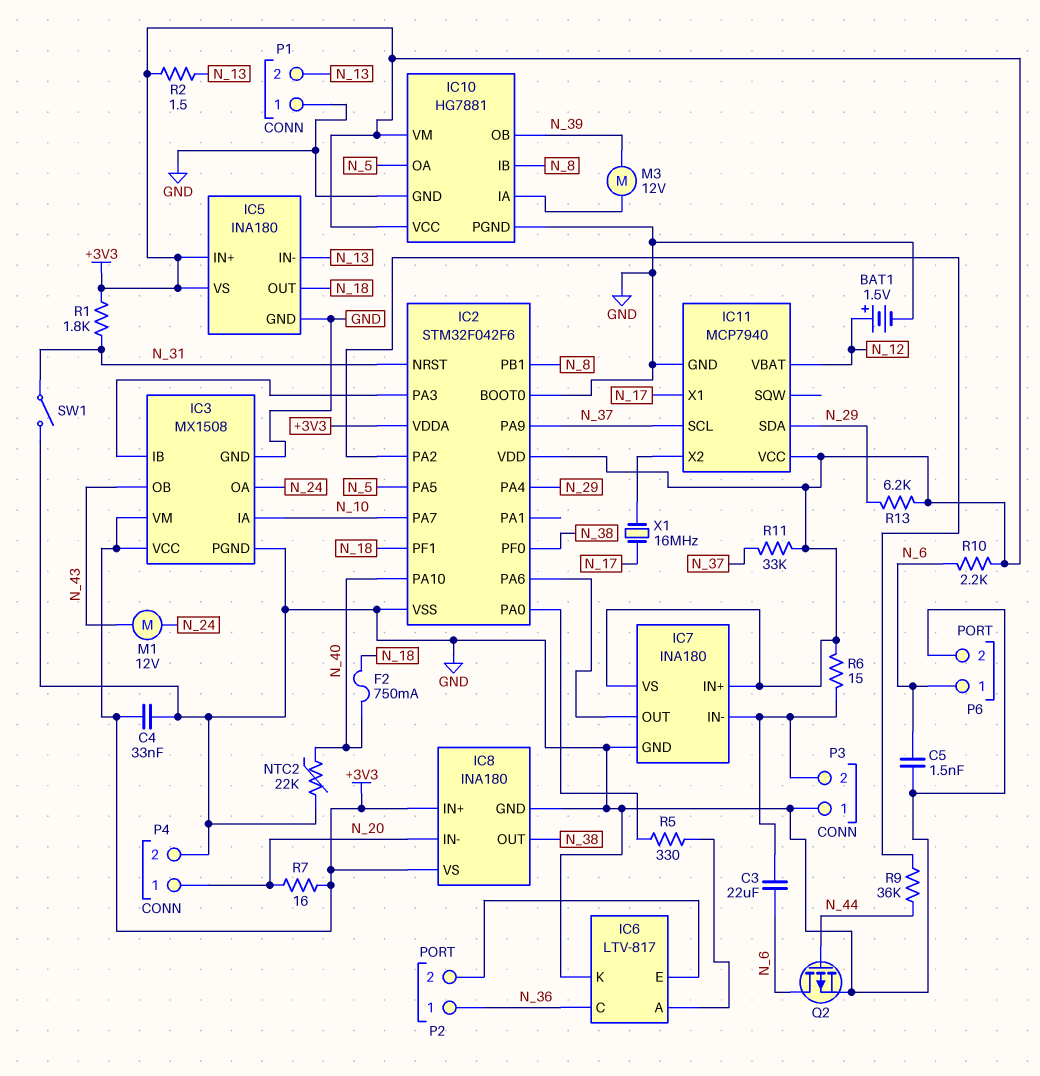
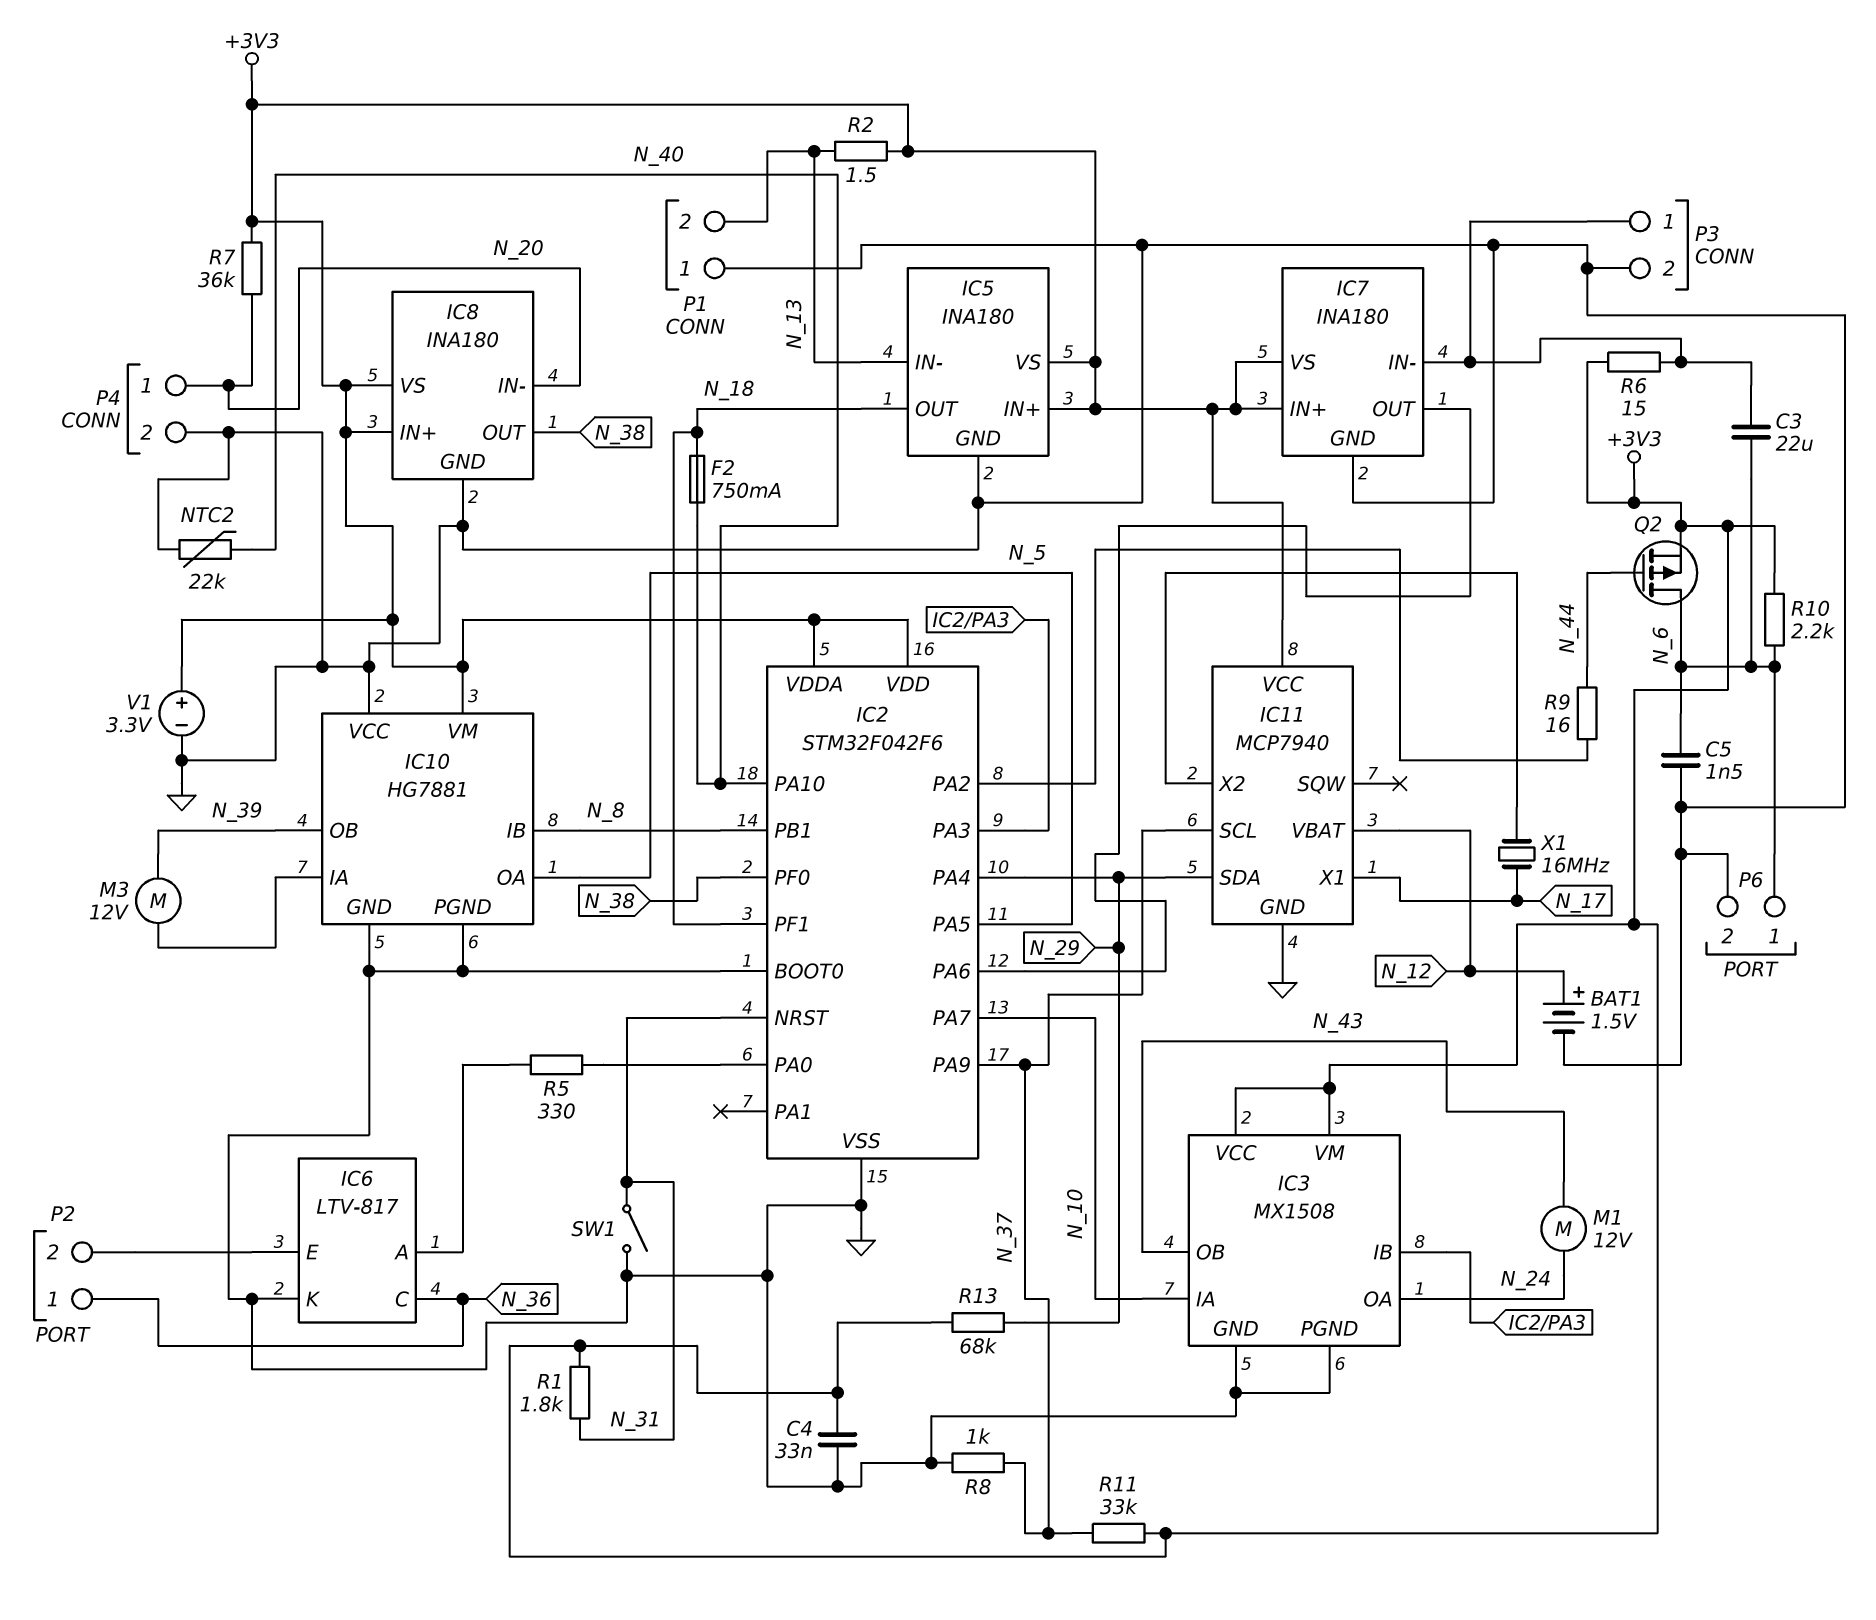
IC10 pin VCC: +3V3 -> GND
P3 pin 1: GND -> IC7/IN-
P3 pin 2: IC7/IN- -> GND
Q2: PMOS (G N_44, D N_6, S GND) -> PMOS (G N_44, D N_6, S +3V3)
R7: 16 (+3V3, N_20) -> 36k (+3V3, N_20)
R8: none -> 1k (GND, N_37)
R9: 36k (IC2/PA2, N_44) -> 16 (IC2/PA2, N_44)
R13: 6.2k (+3V3, N_29) -> 68k (+3V3, N_29)
V1: none -> 3.3V (plus +3V3, minus GND)

